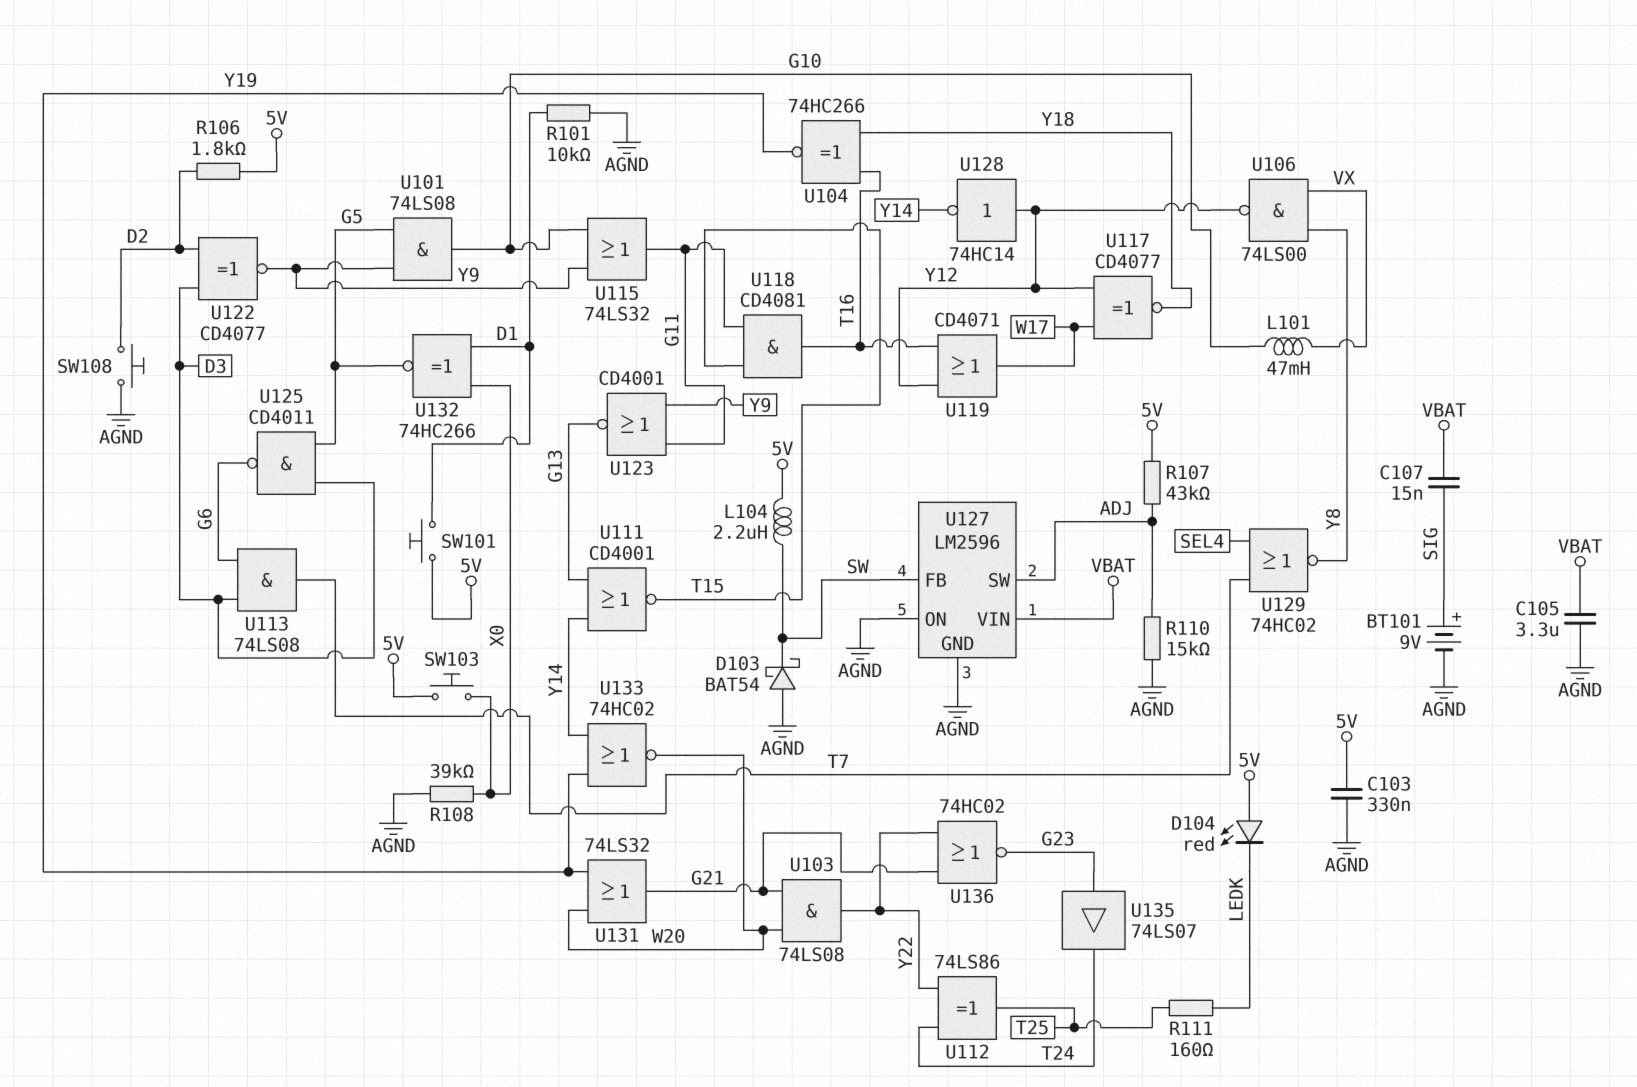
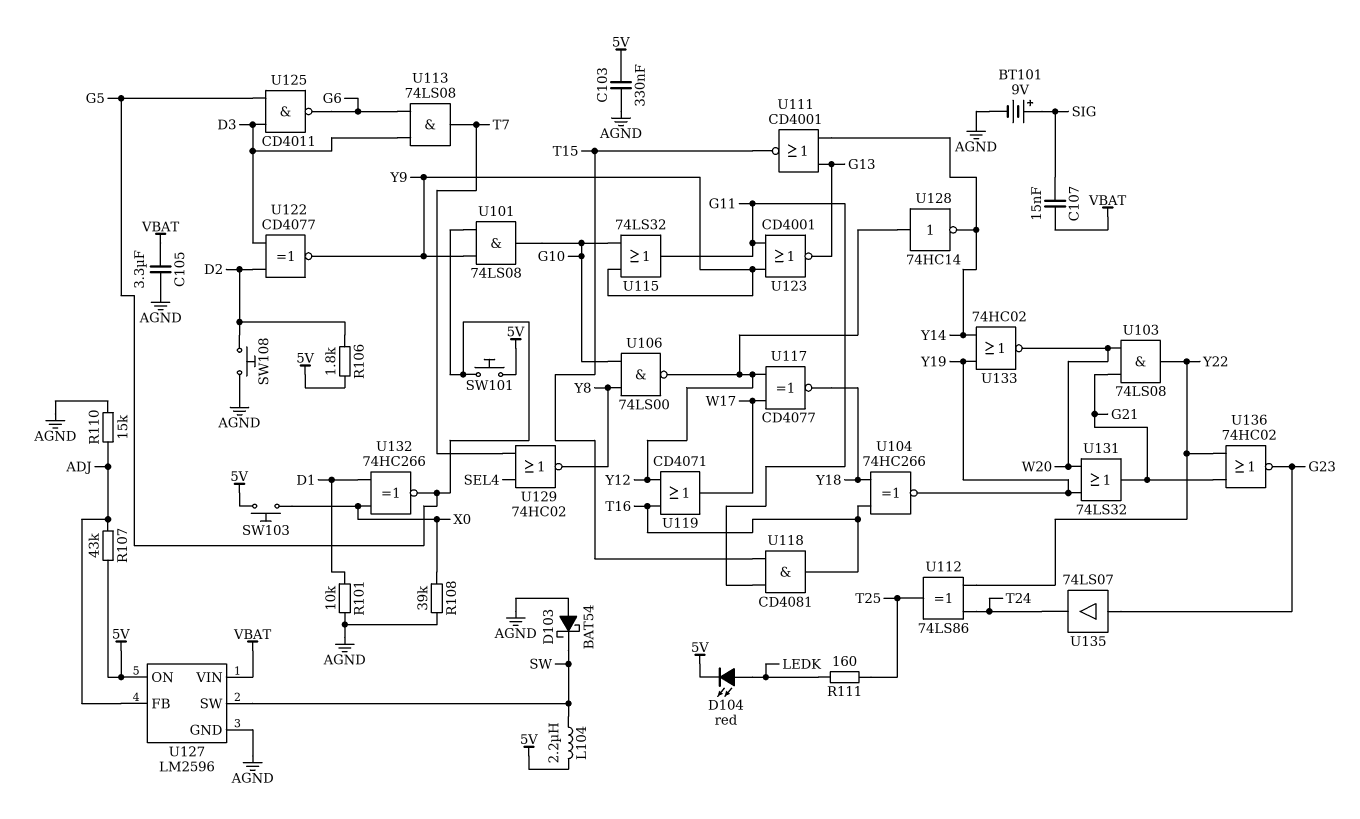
D104: LED red (A 5V, K LEDK) -> LED red (A LEDK, K 5V)
L101: 47mH (G10, VX) -> none
SW101: button (5V, D1) -> button (5V, G5)
U106: NAND 74LS00 (in VX, in Y8, out Y12) -> NAND 74LS00 (in G10, in Y8, out Y12)
U127 pin FB: SW -> ADJ
U127 pin ON: AGND -> 5V
U127 pin SW: ADJ -> SW

